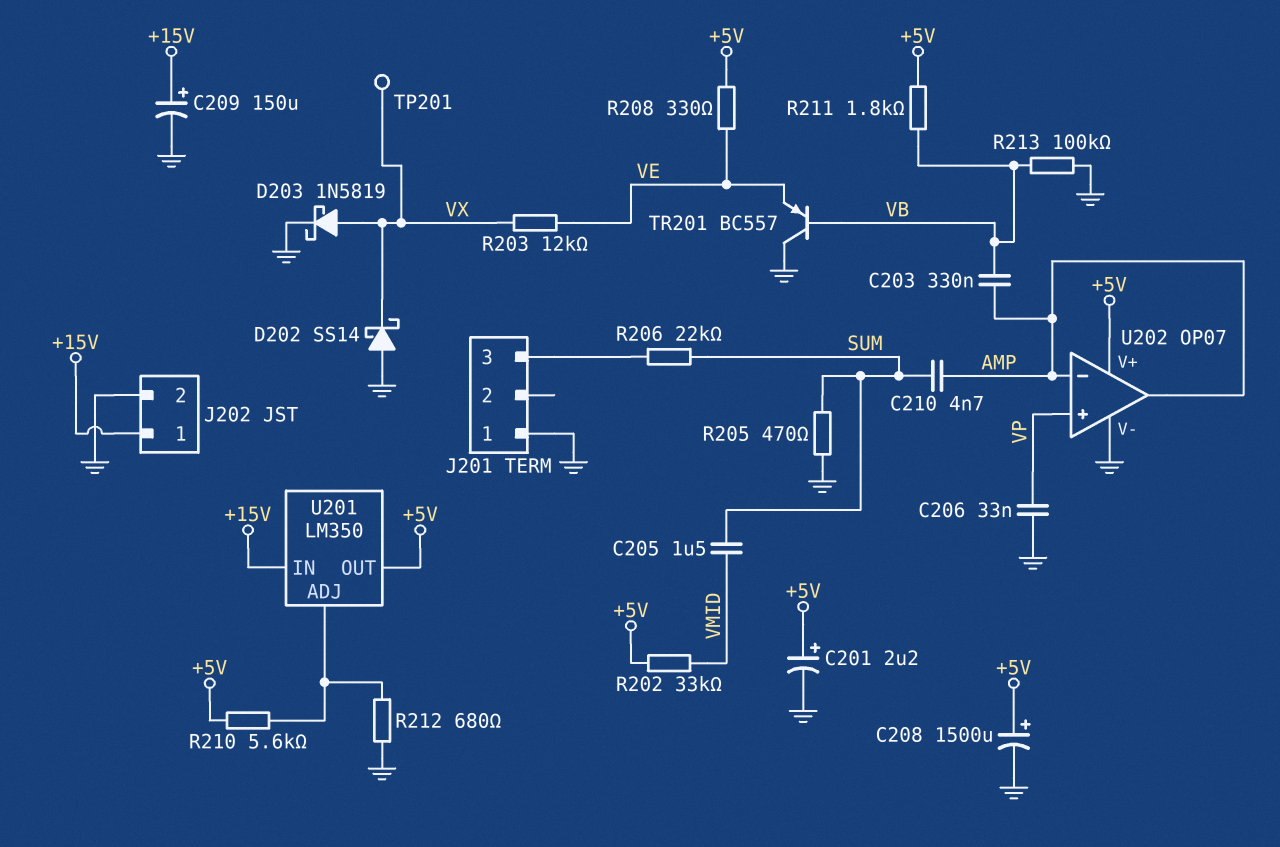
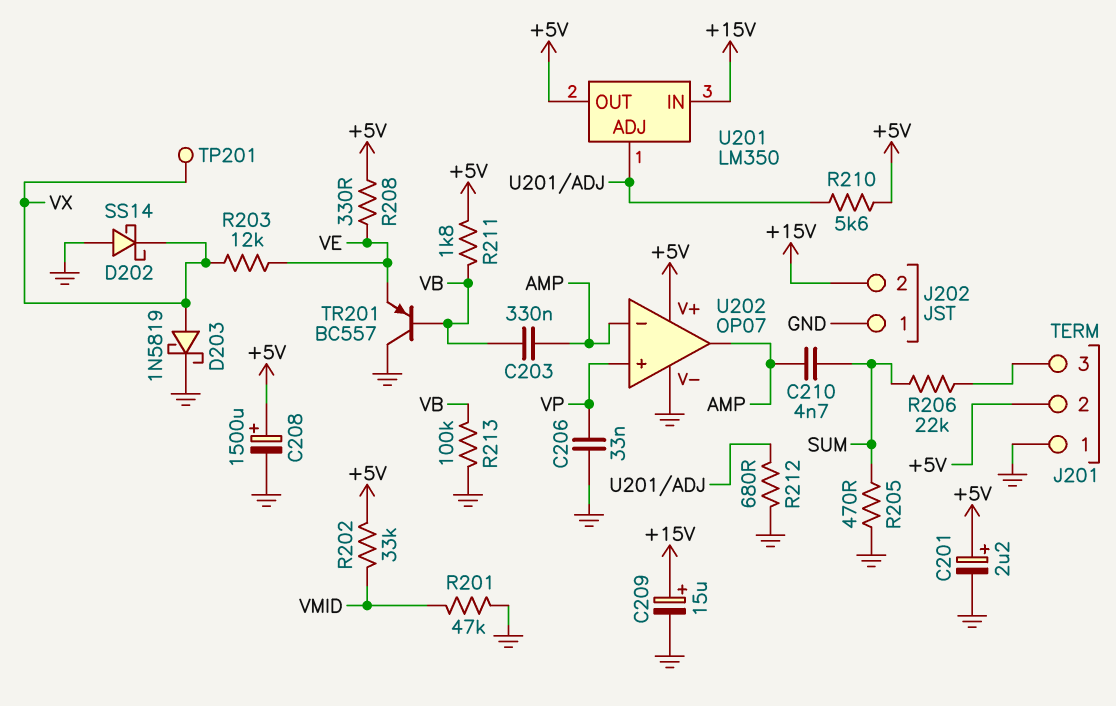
C205: 1.5uF (SUM, VMID) -> none
C209: 150uF (plus +15V, minus GND) -> 15uF (plus +15V, minus GND)
J201 pin 2: none -> +5V
J202 pin 1: +15V -> GND
J202 pin 2: GND -> +15V
R201: none -> 47k (GND, VMID)

